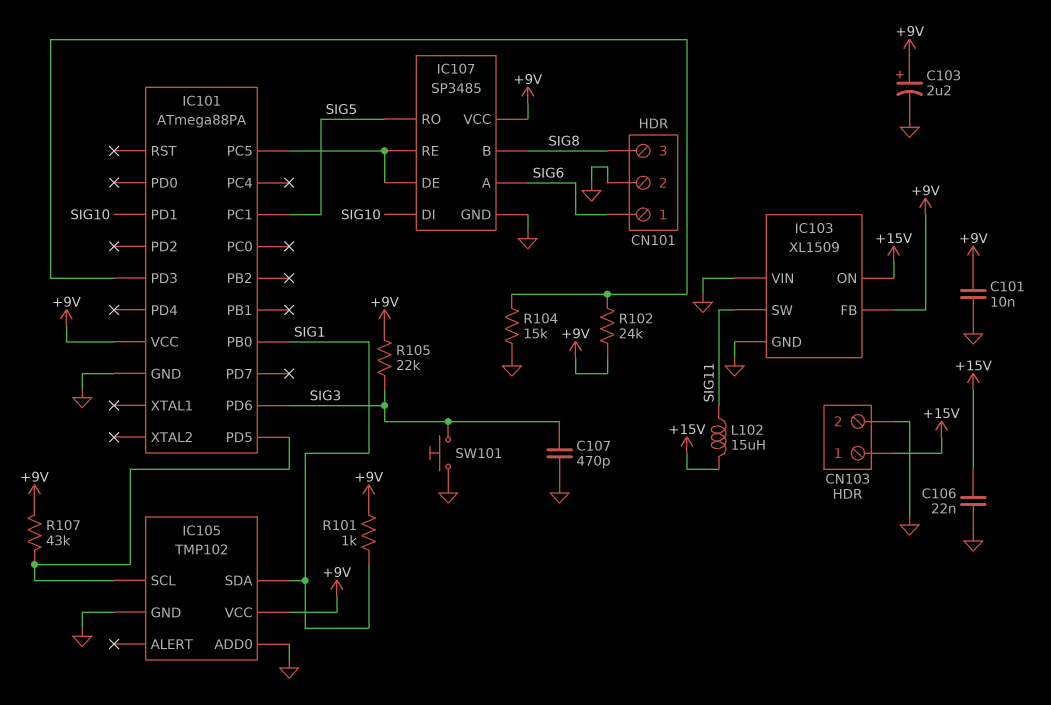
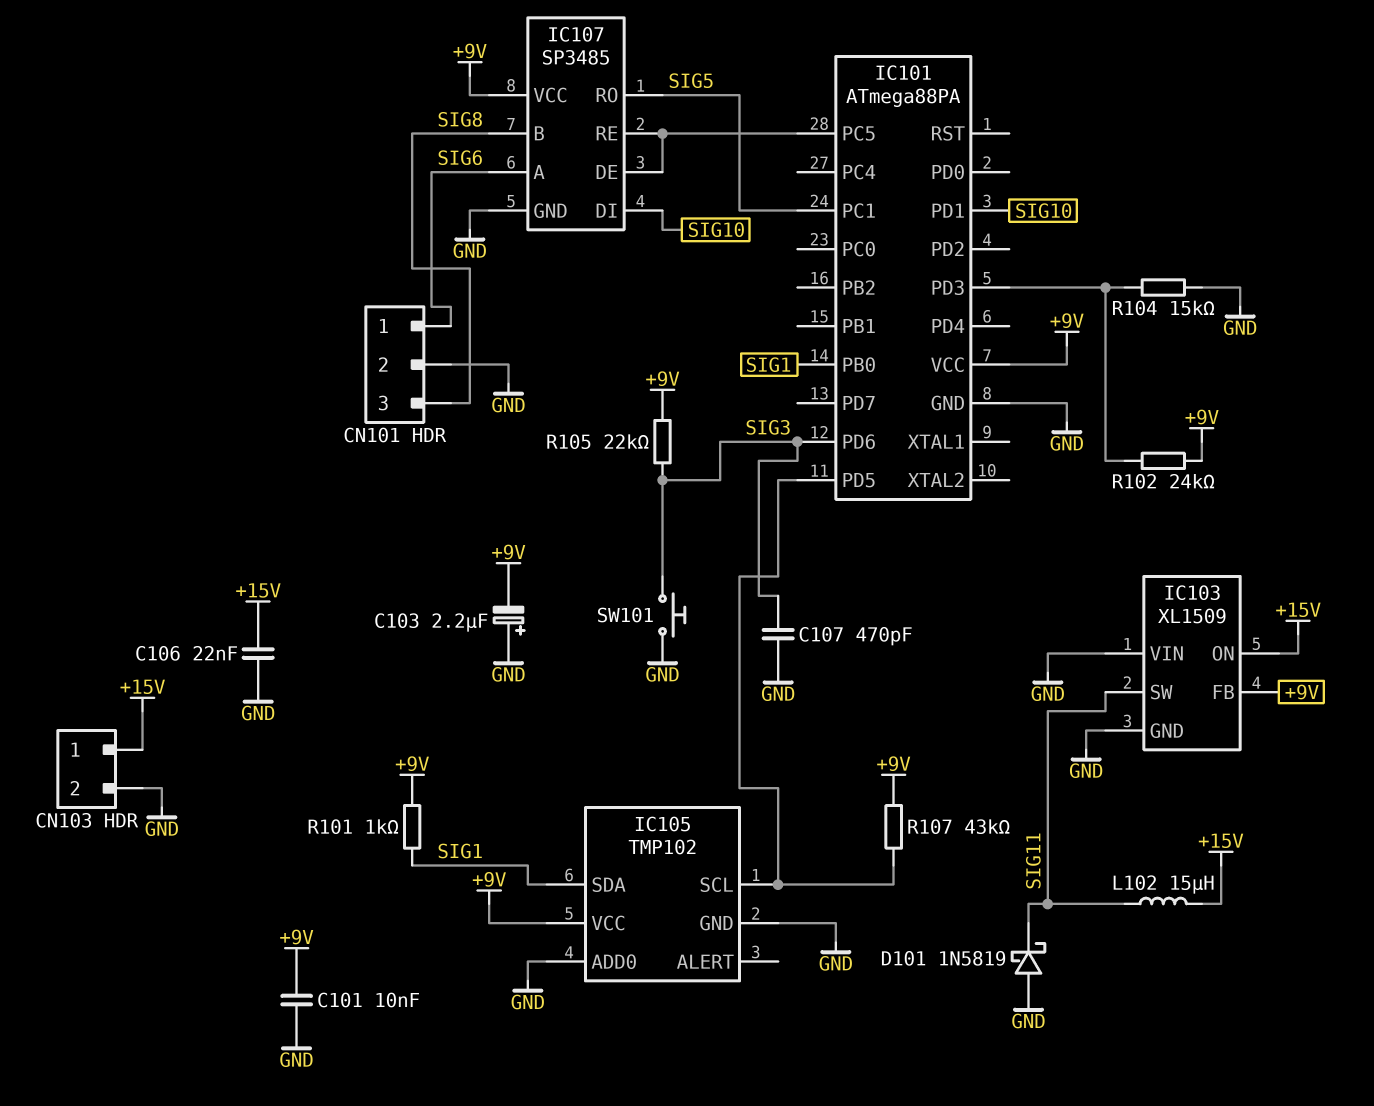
C103: 2.2uF (plus +9V, minus GND) -> 2.2uF (plus GND, minus +9V)
D101: none -> schottky 1N5819 (A GND, K SIG11)

